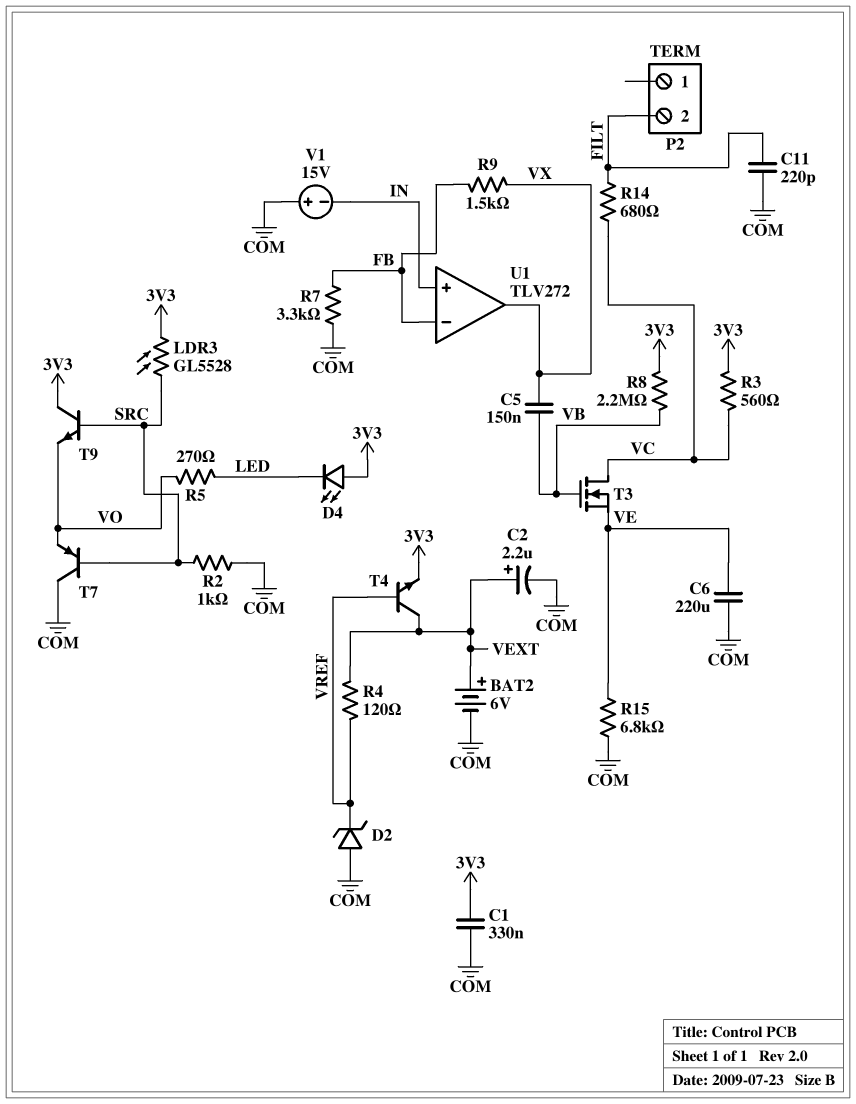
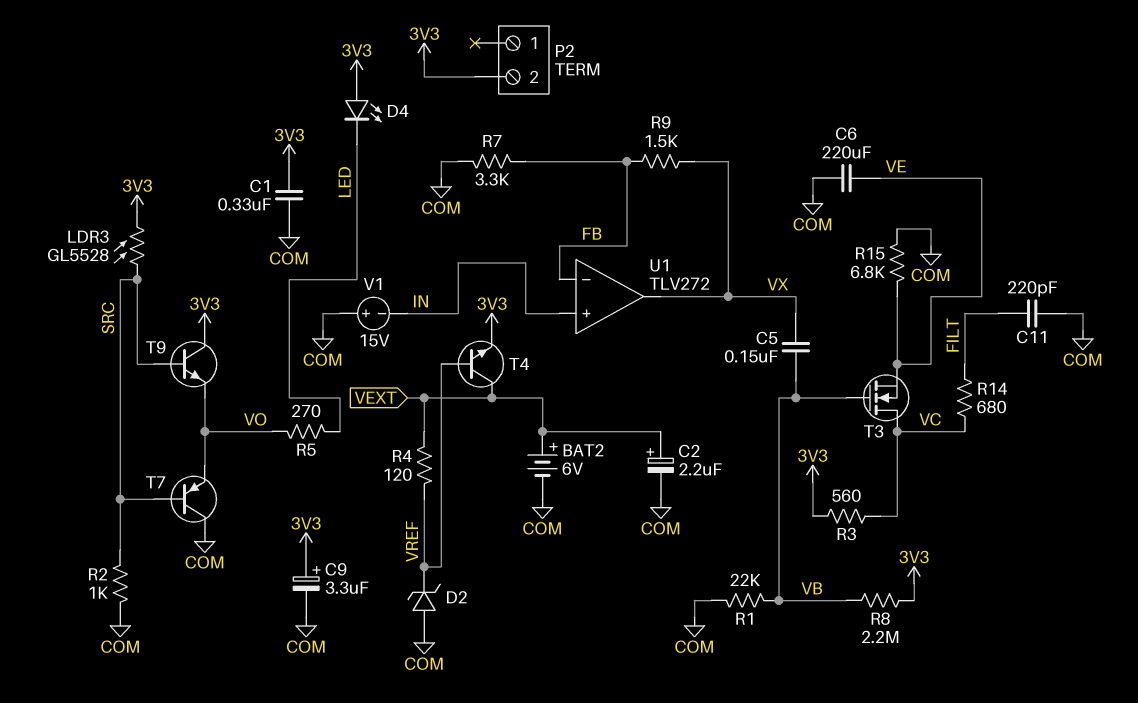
C9: none -> 3.3uF (plus 3V3, minus COM)
P2 pin 2: FILT -> 3V3
R1: none -> 22k (COM, VB)

